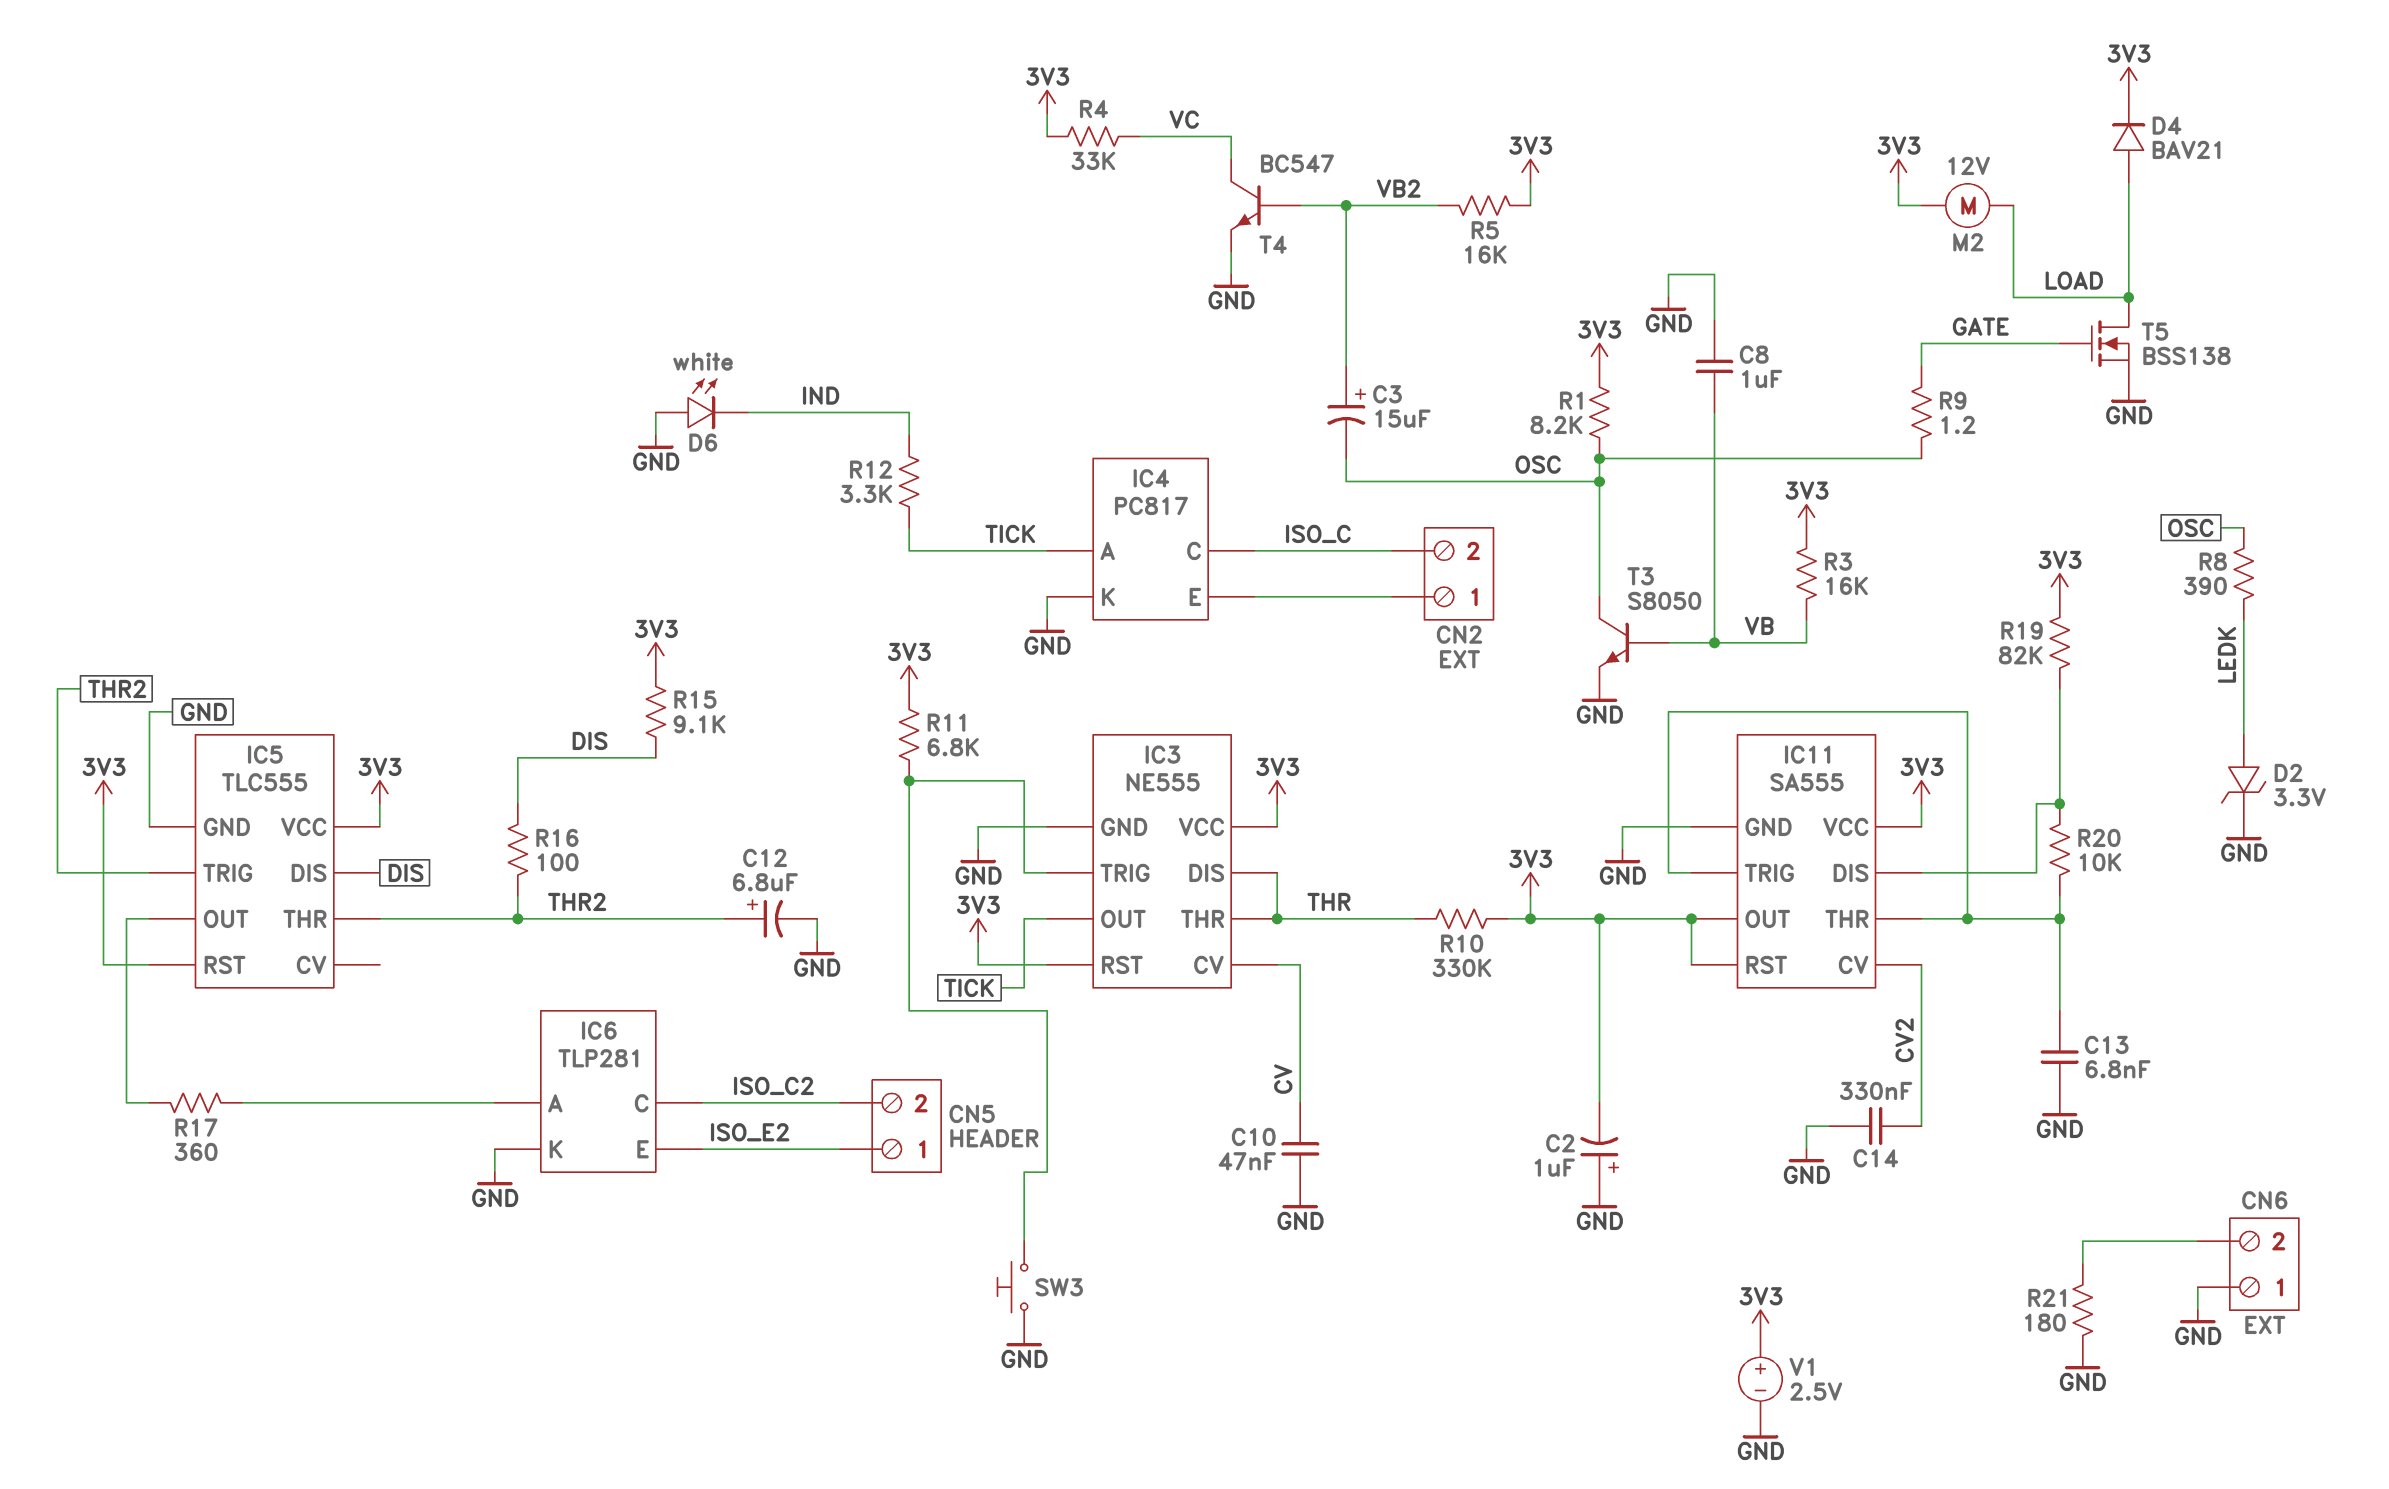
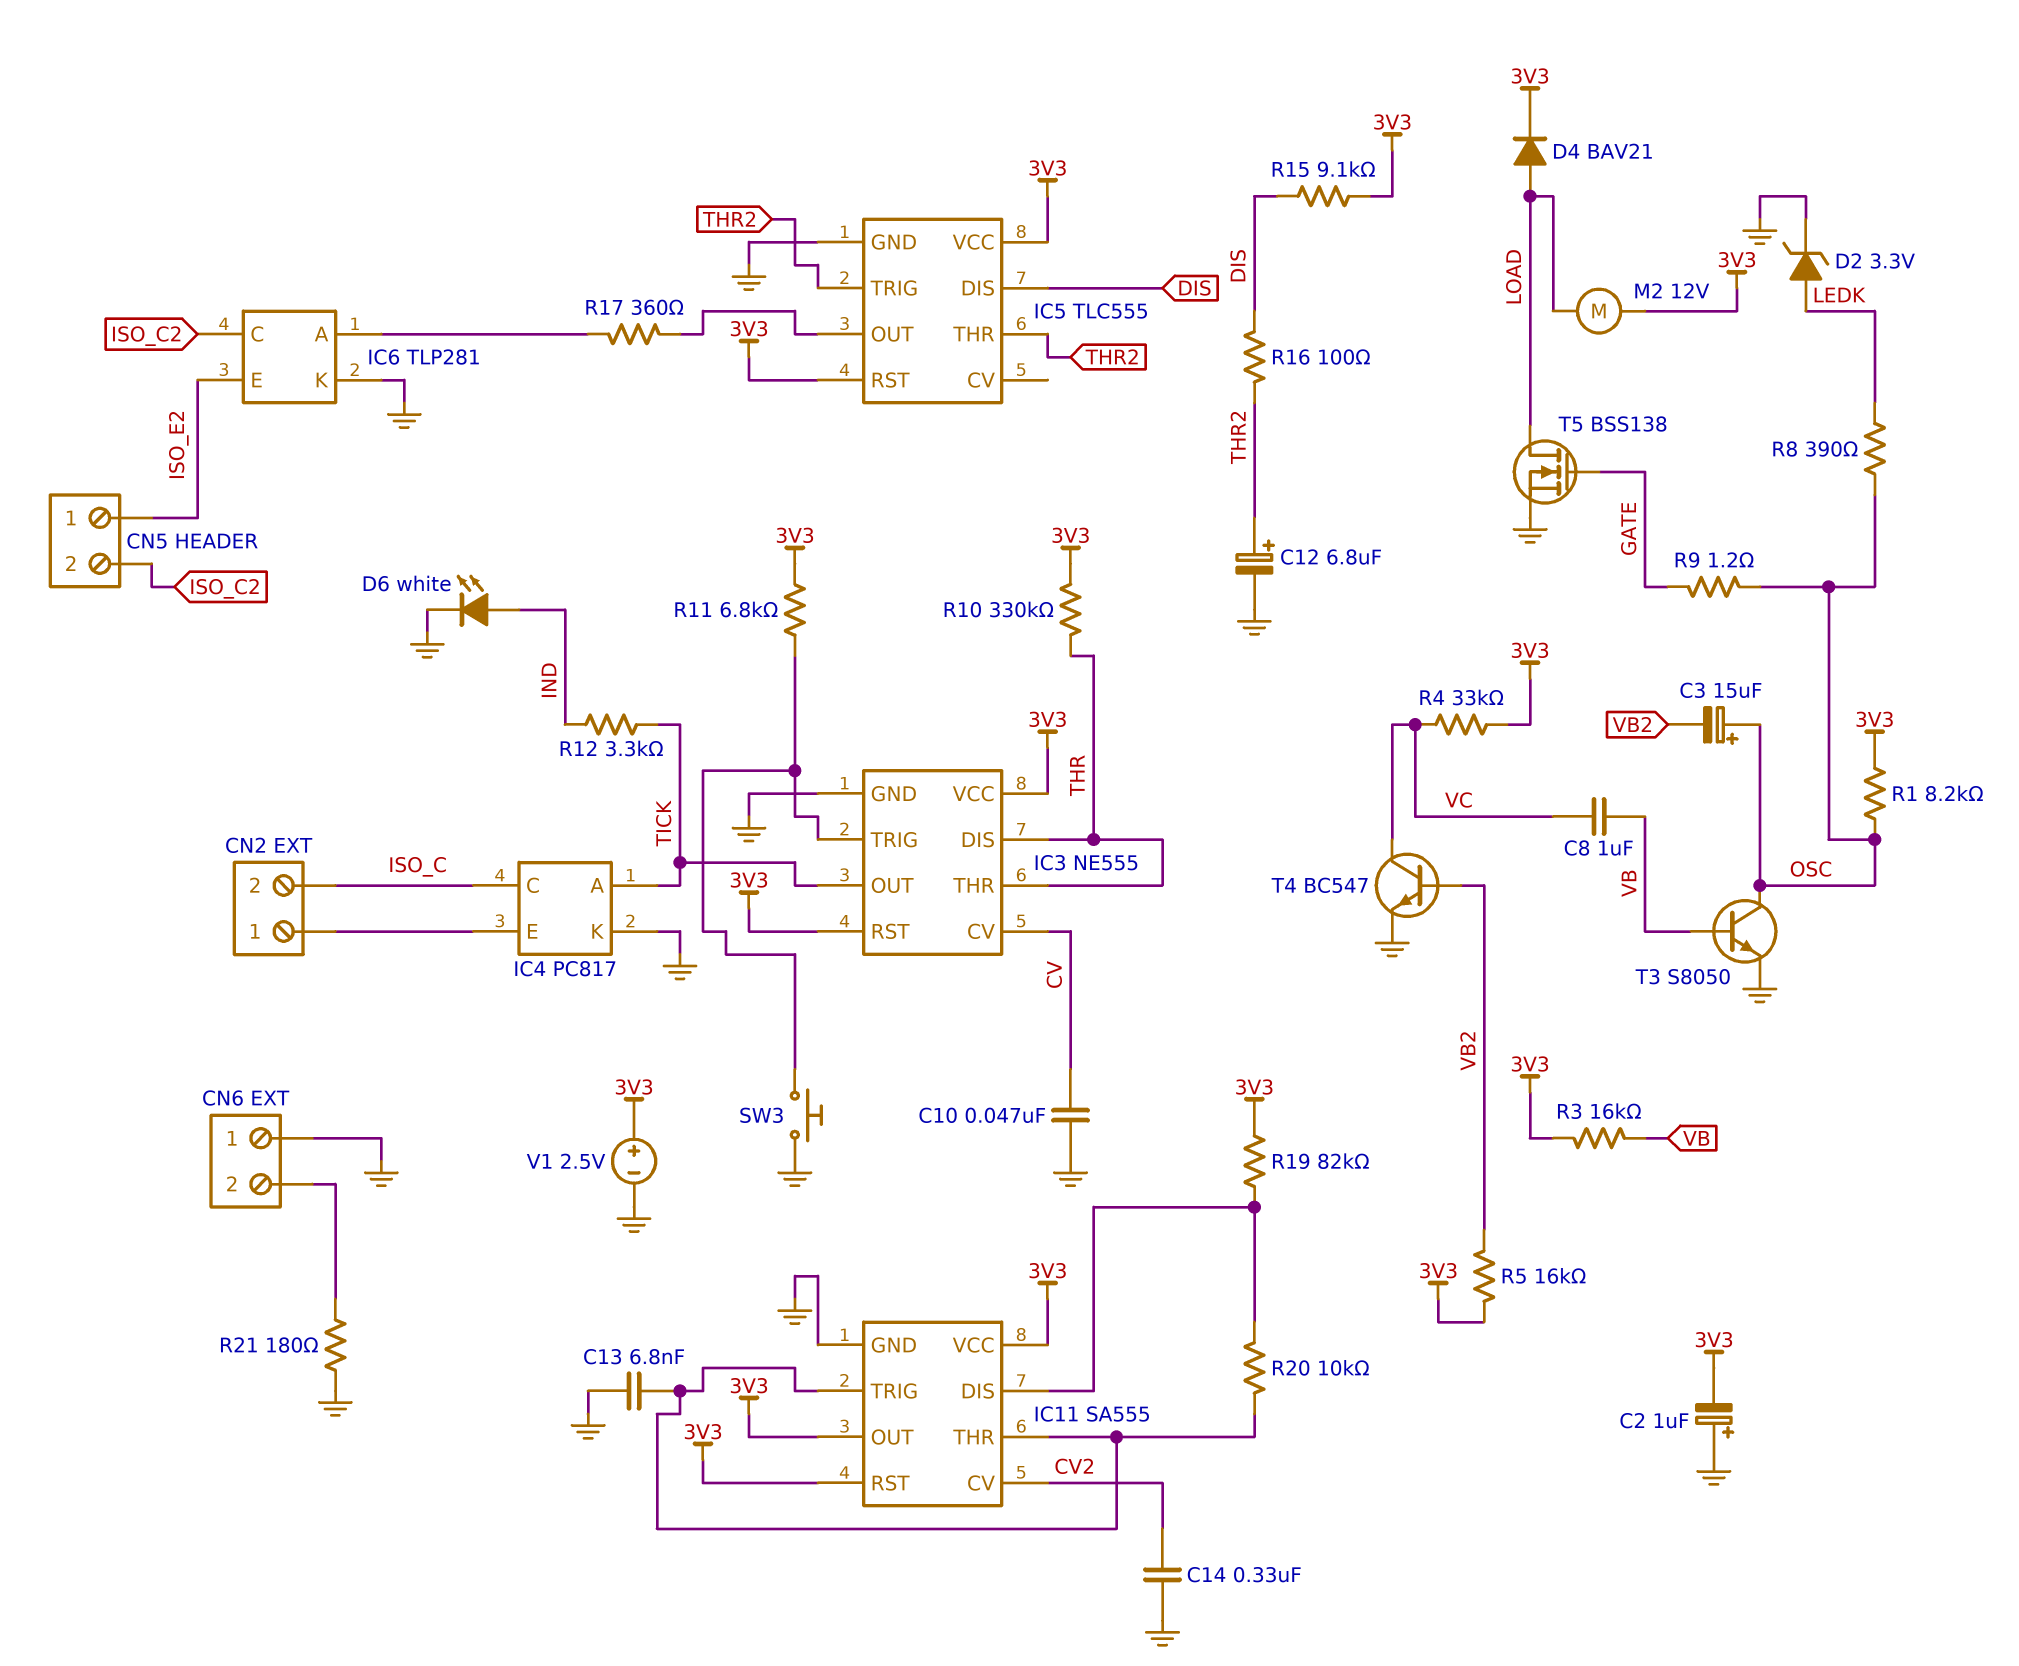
C3: 15uF (plus VB2, minus OSC) -> 15uF (plus OSC, minus VB2)
C8: 1uF (GND, VB) -> 1uF (VB, VC)
D6: LED white (A GND, K IND) -> LED white (A IND, K GND)

